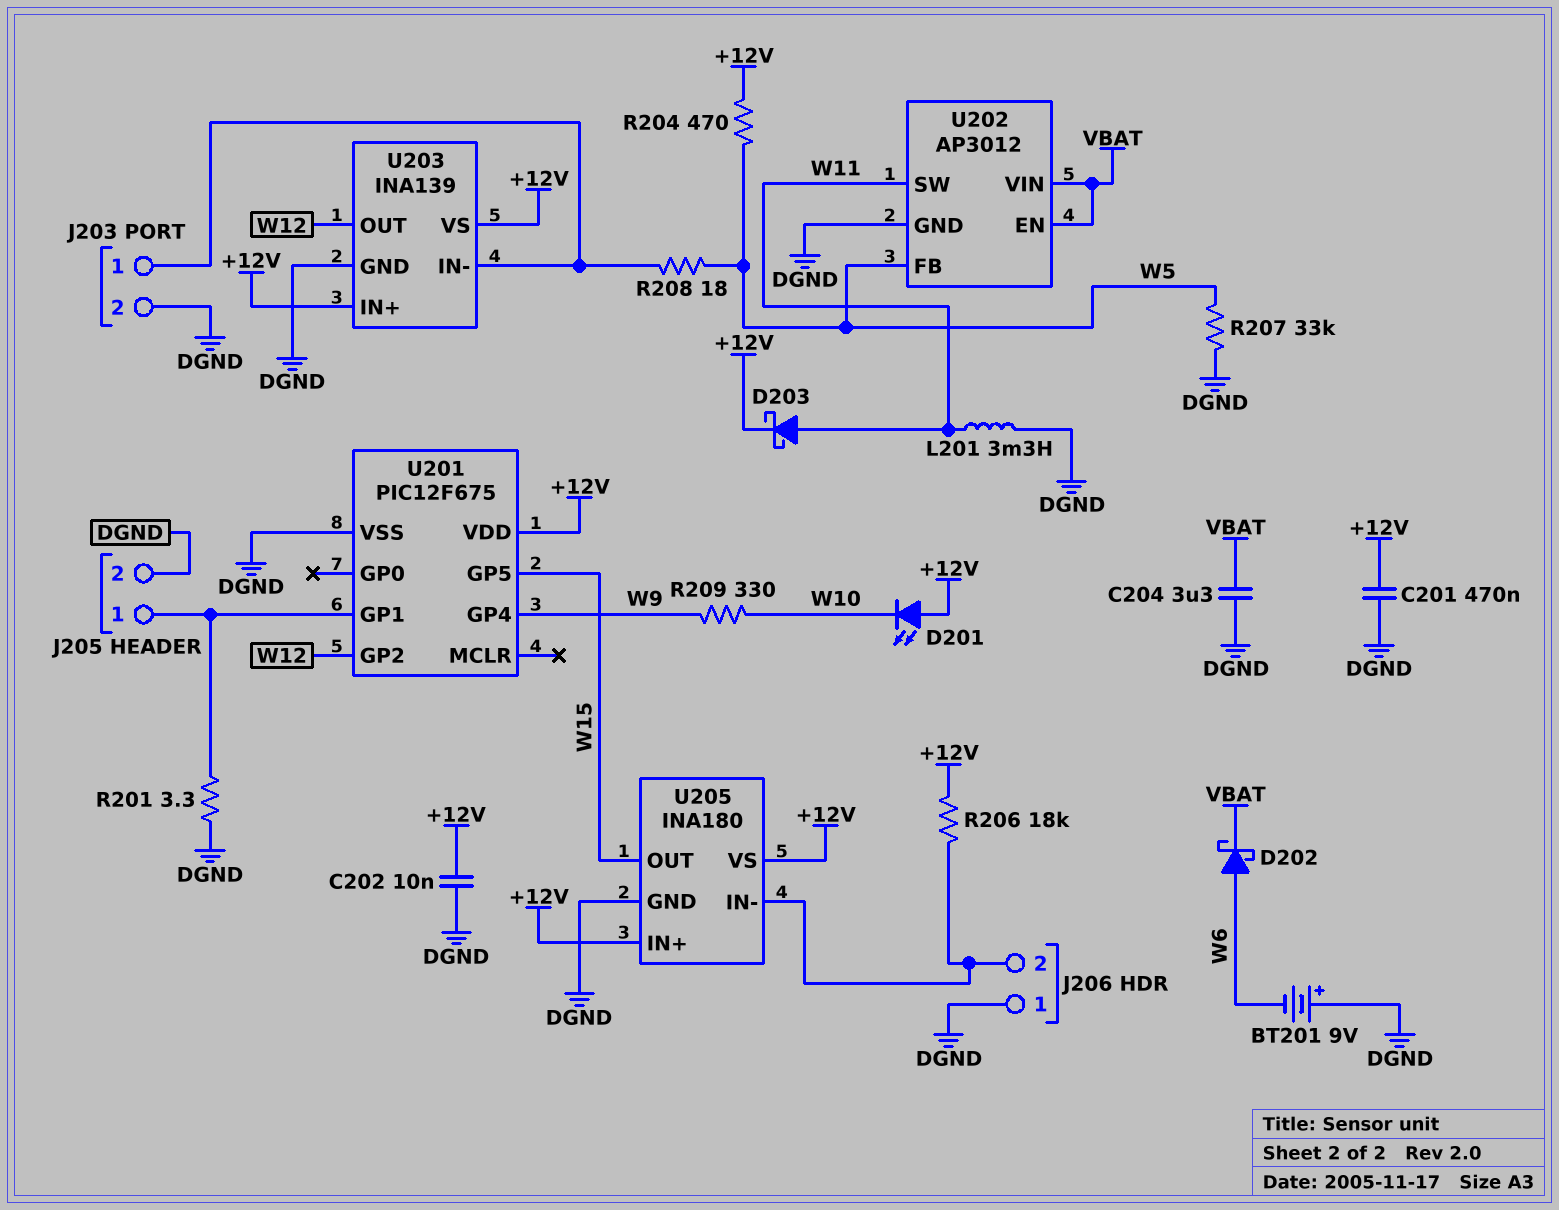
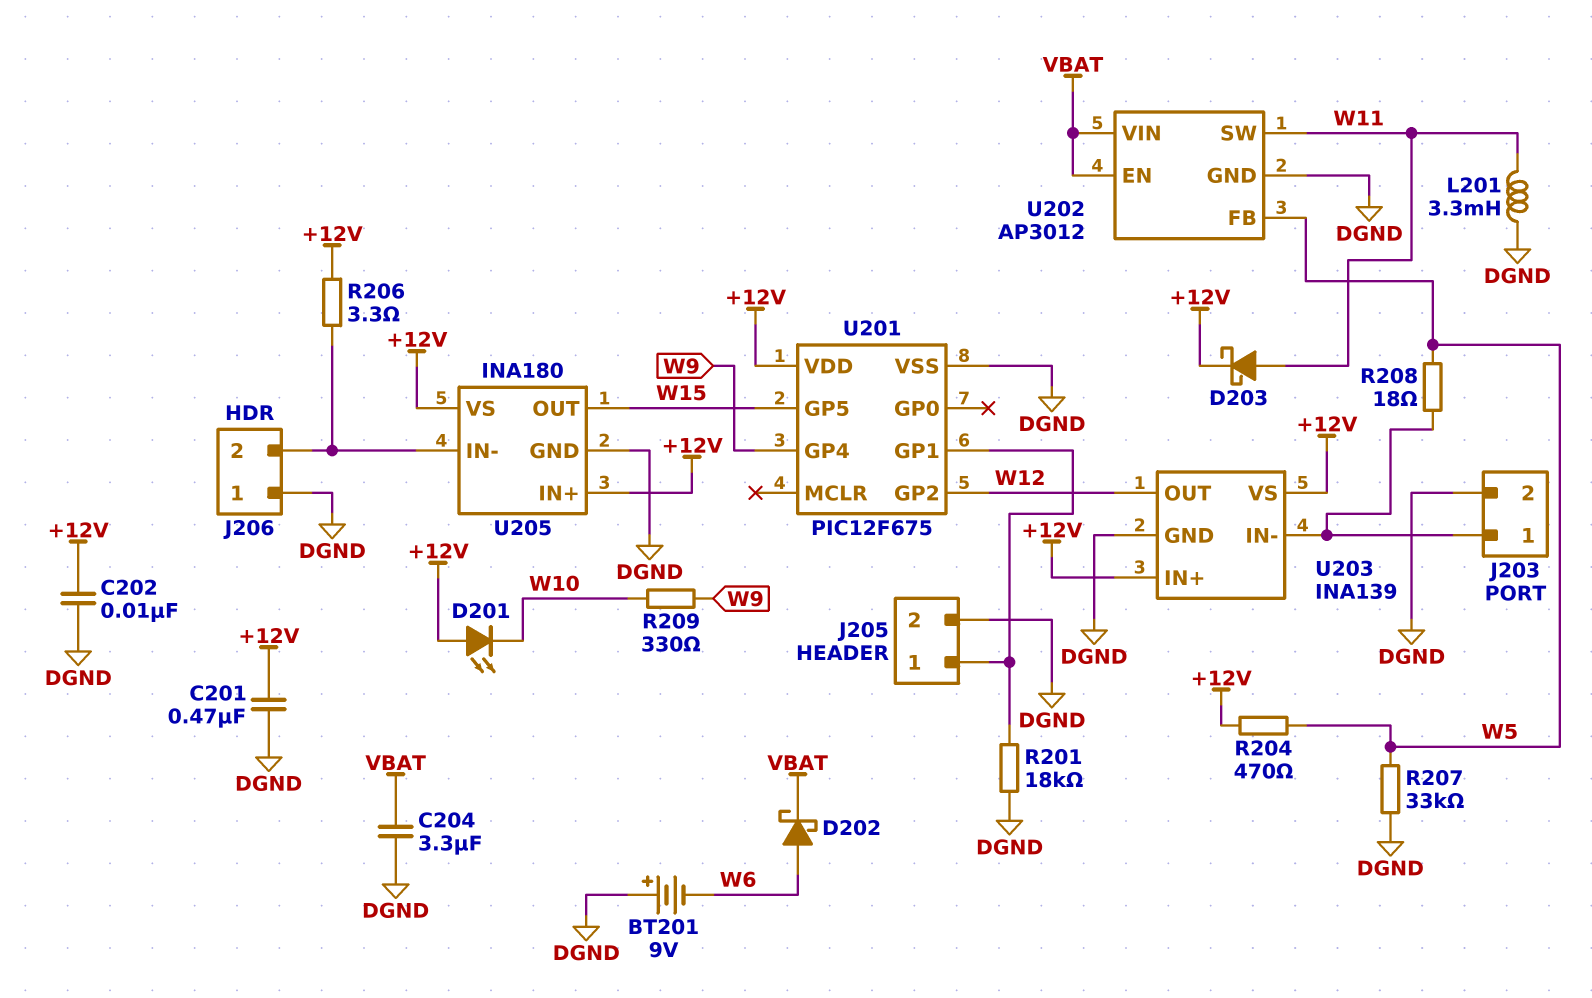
R201: 3.3 (DGND, J205/1) -> 18k (DGND, J205/1)
R206: 18k (+12V, J206/2) -> 3.3 (+12V, J206/2)

